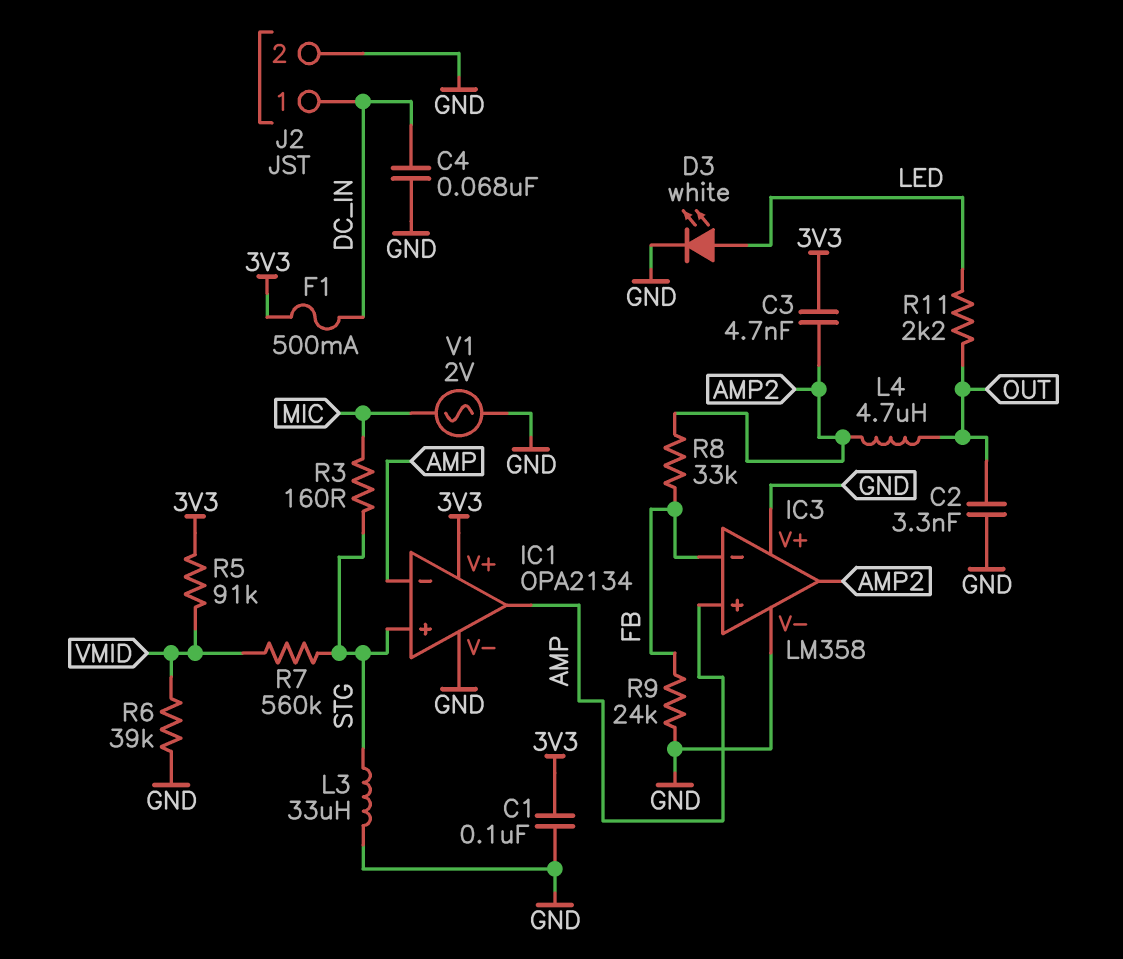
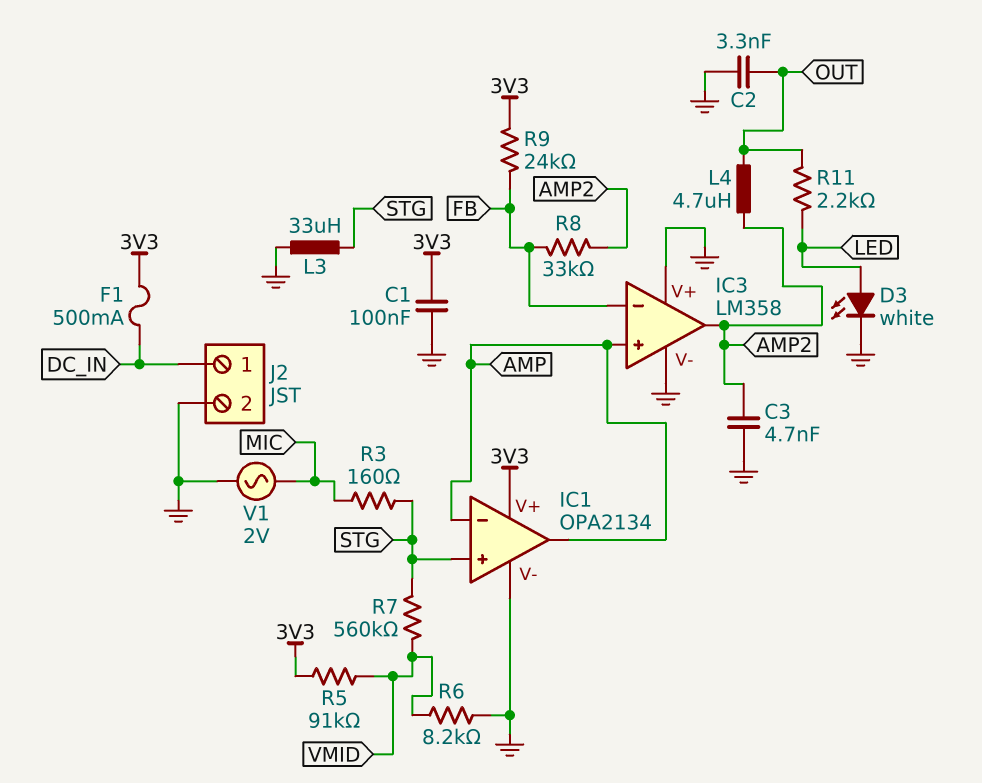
C3: 4.7nF (3V3, AMP2) -> 4.7nF (AMP2, GND)
C4: 68nF (DC_IN, GND) -> none
R6: 39k (GND, VMID) -> 8.2k (GND, VMID)
R9: 24k (FB, GND) -> 24k (3V3, FB)

